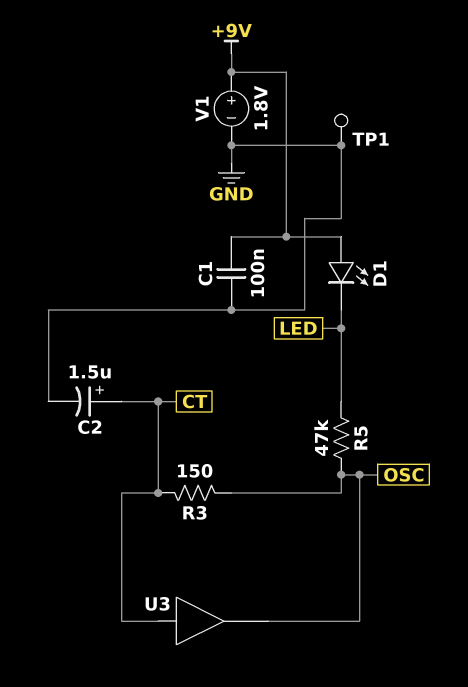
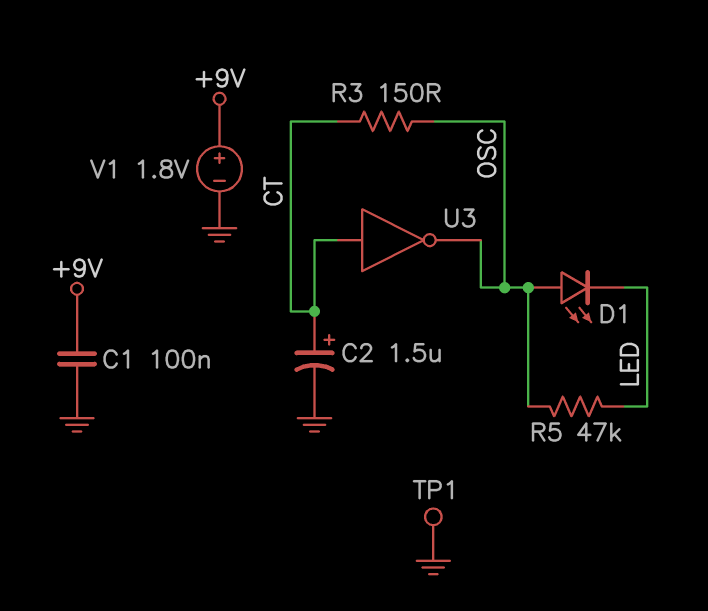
D1: LED (A +9V, K LED) -> LED (A OSC, K LED)
U3: buffer (in CT, out OSC) -> NOT (in CT, out OSC)

